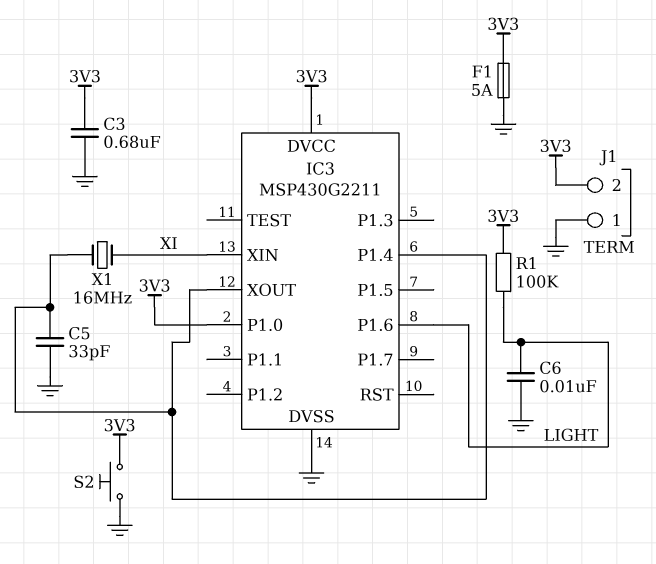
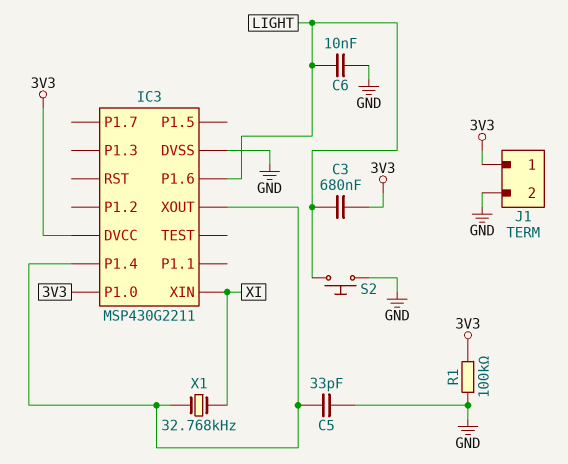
C3: 680nF (3V3, GND) -> 680nF (3V3, LIGHT)
F1: 5A (3V3, GND) -> none
J1 pin 1: GND -> 3V3
J1 pin 2: 3V3 -> GND
R1: 100k (3V3, LIGHT) -> 100k (3V3, GND)
S2: button (3V3, GND) -> button (GND, LIGHT)
X1: 16MHz (IC3/P1.4, XI) -> 32.768kHz (IC3/P1.4, XI)

